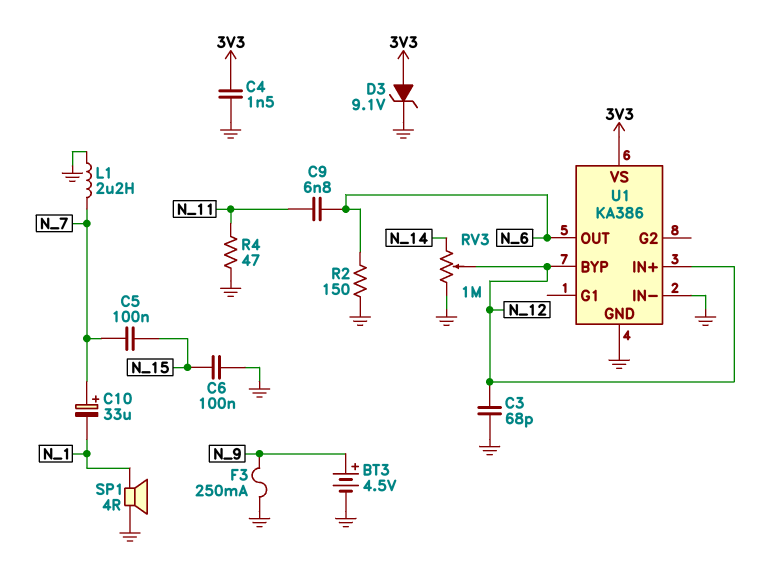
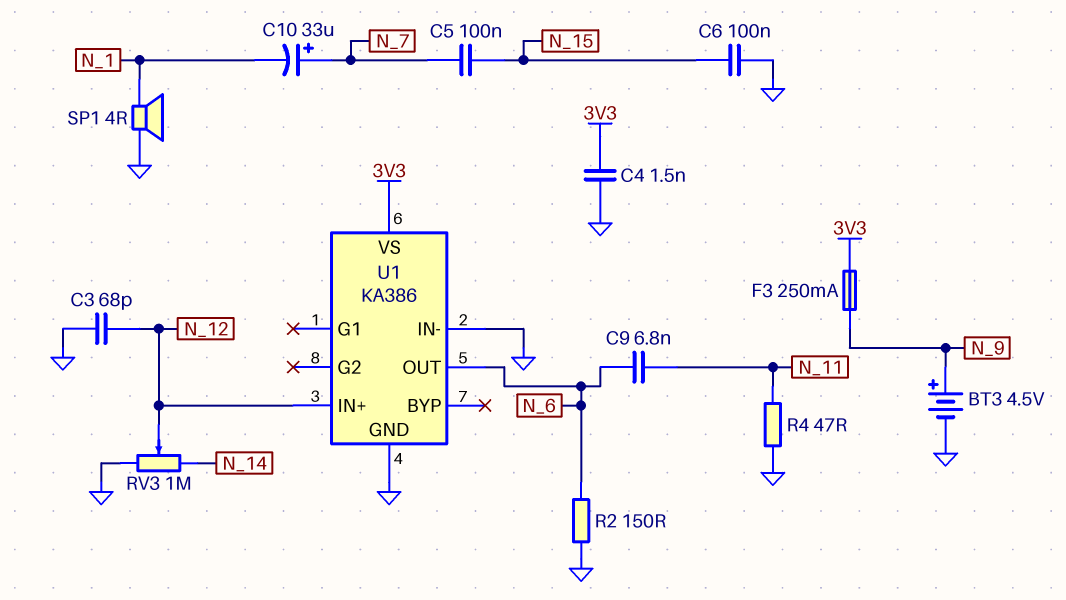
D3: zener 9.1V (A 3V3, K GND) -> none
F3: 250mA (GND, N_9) -> 250mA (3V3, N_9)
L1: 2.2uH (GND, N_7) -> none
U1 pin BYP: N_12 -> none

